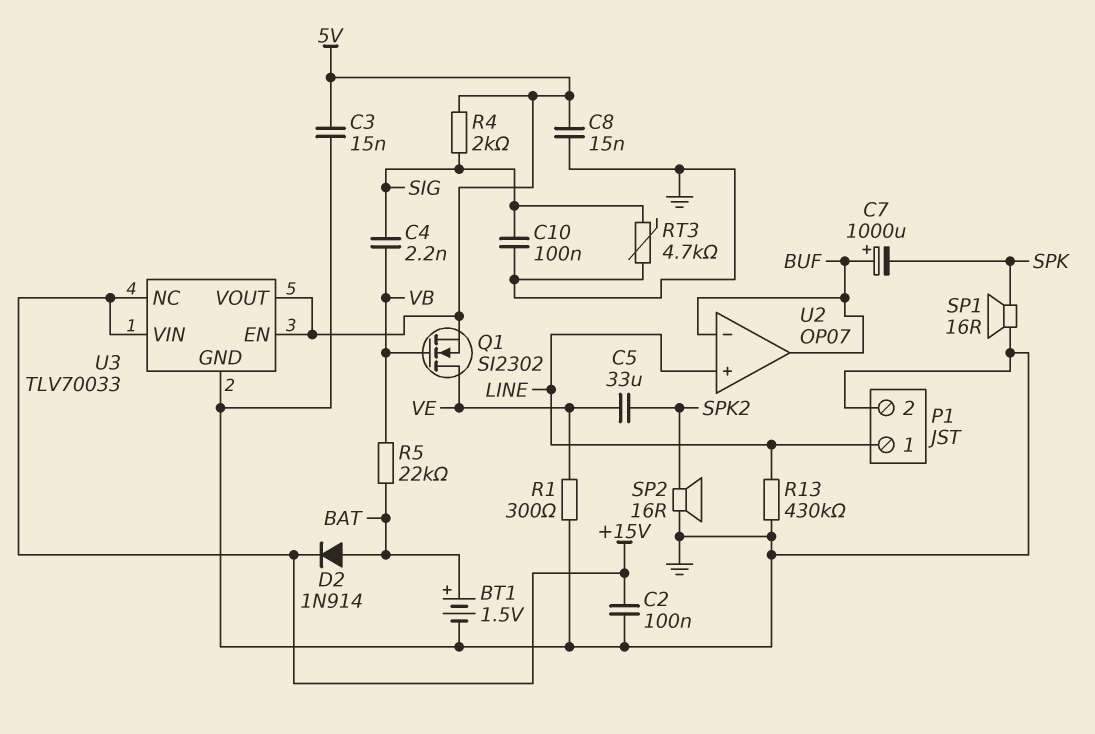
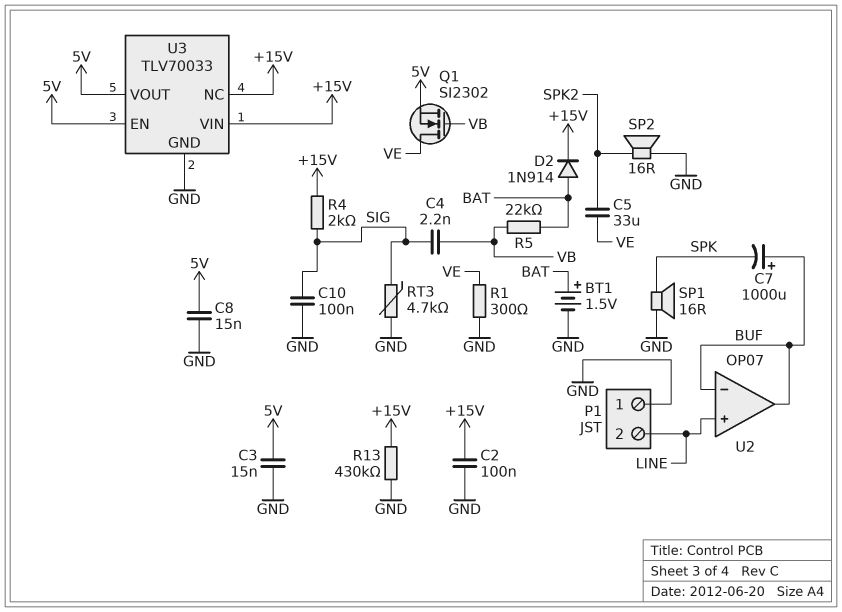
P1 pin 1: LINE -> GND
P1 pin 2: GND -> LINE
R4: 2k (5V, SIG) -> 2k (+15V, SIG)
R13: 430k (GND, LINE) -> 430k (+15V, GND)

